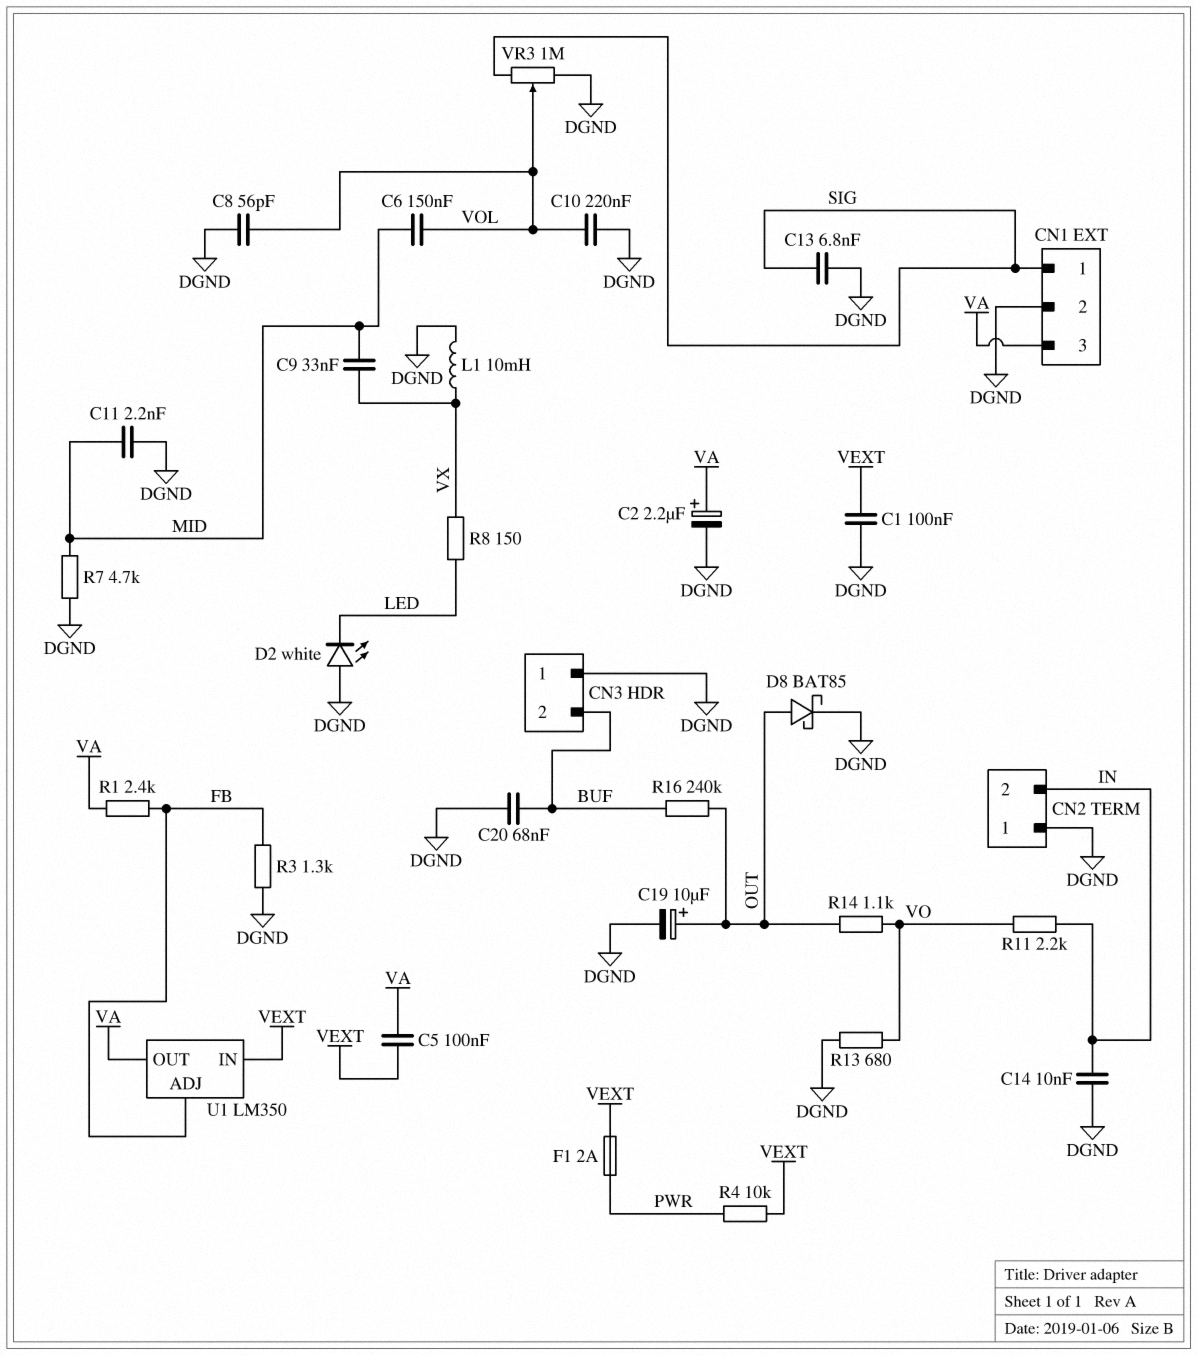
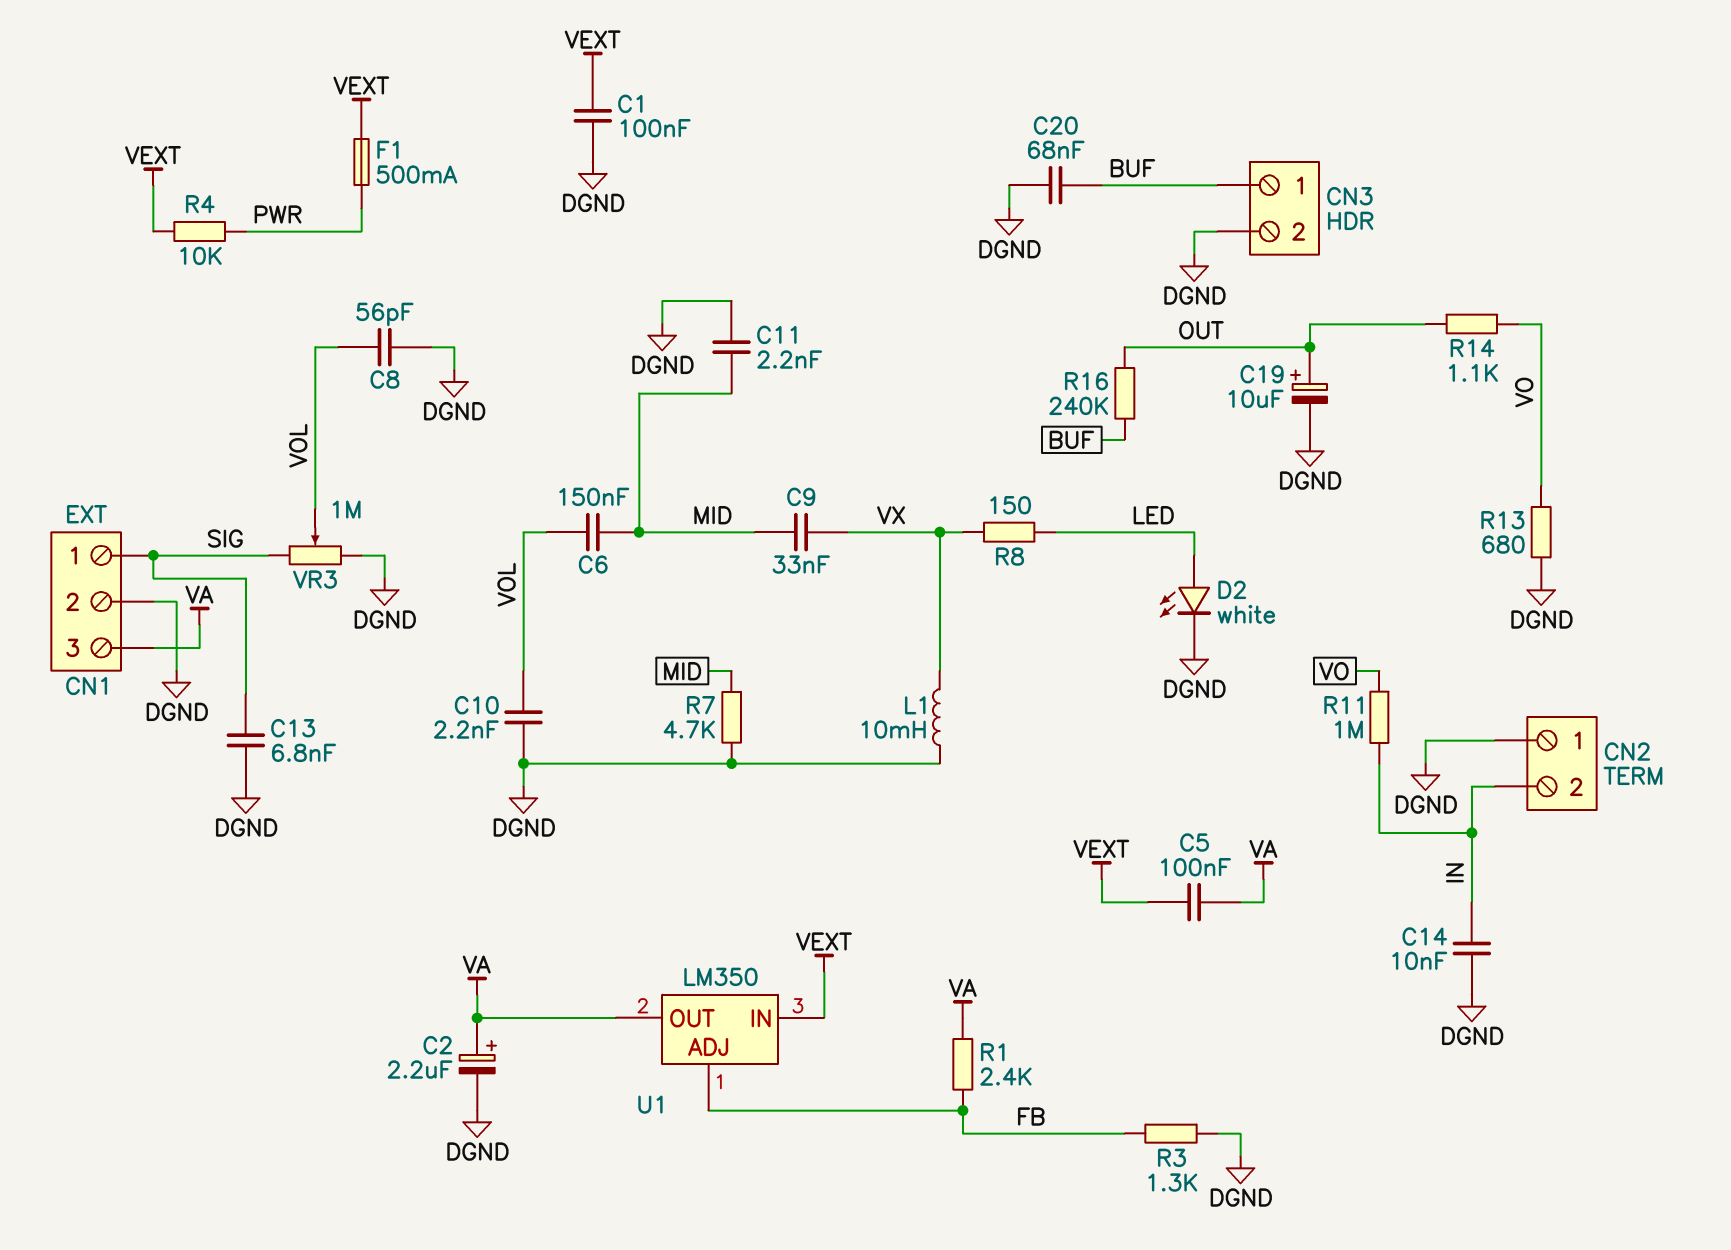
C10: 220nF (DGND, VOL) -> 2.2nF (DGND, VOL)
CN3 pin 1: DGND -> BUF
CN3 pin 2: BUF -> DGND
D2: LED white (A DGND, K LED) -> LED white (A LED, K DGND)
D8: schottky BAT85 (A OUT, K DGND) -> none
F1: 2A (PWR, VEXT) -> 500mA (PWR, VEXT)
R11: 2.2k (IN, VO) -> 1M (IN, VO)

